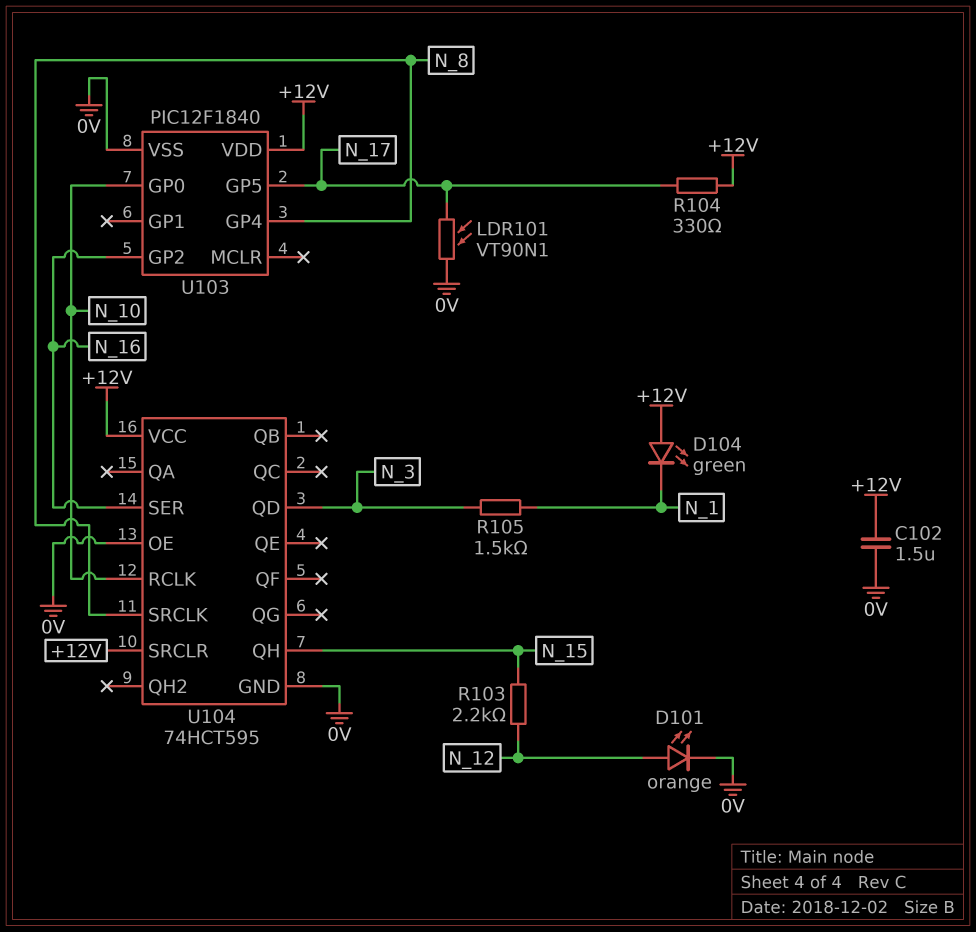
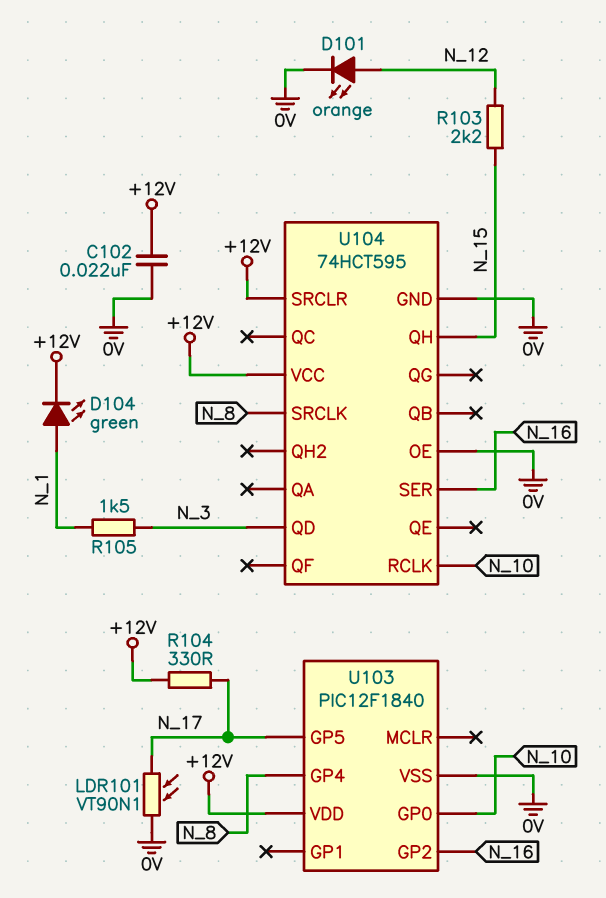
C102: 1.5uF (+12V, 0V) -> 22nF (+12V, 0V)
D104: LED green (A +12V, K N_1) -> LED green (A N_1, K +12V)

